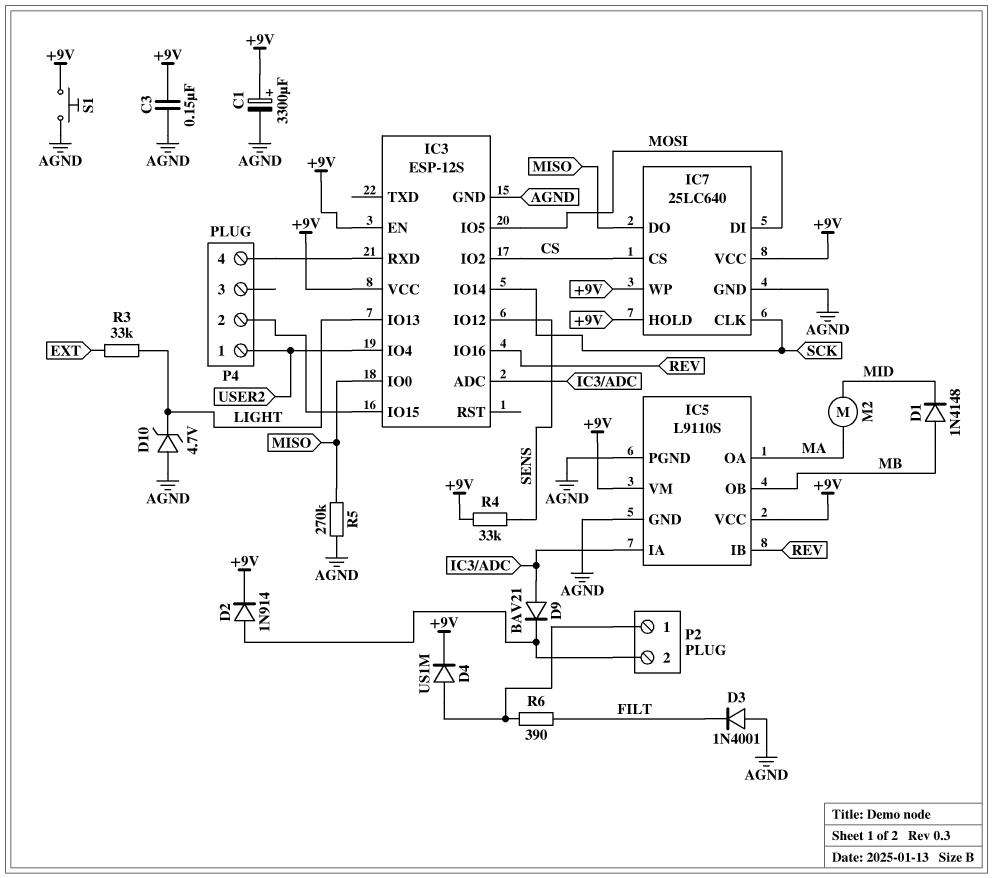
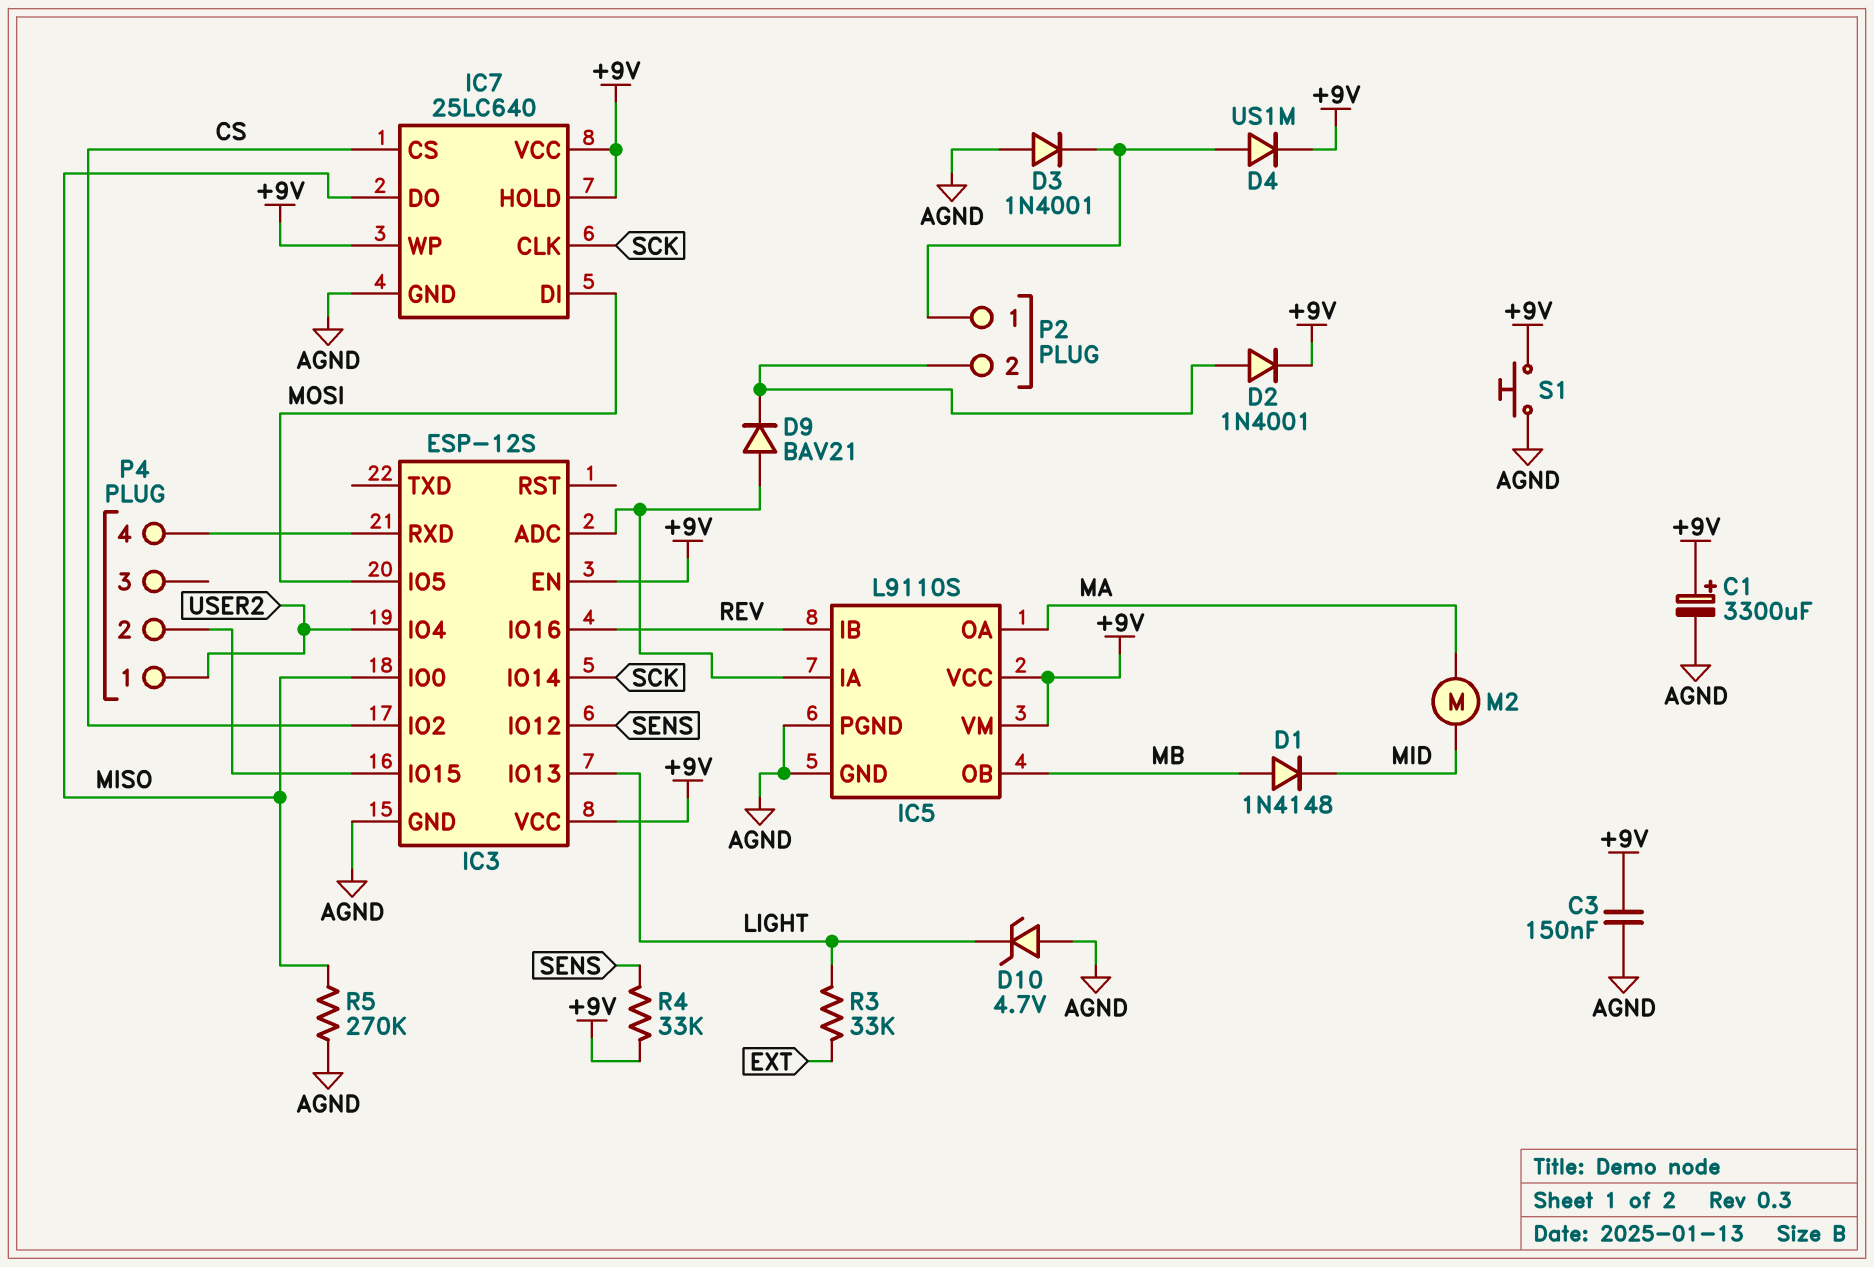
D2: diode 1N914 (A P2/2, K +9V) -> diode 1N4001 (A P2/2, K +9V)
D3: diode 1N4001 (A AGND, K FILT) -> diode 1N4001 (A AGND, K P2/1)
R6: 390 (FILT, P2/1) -> none

